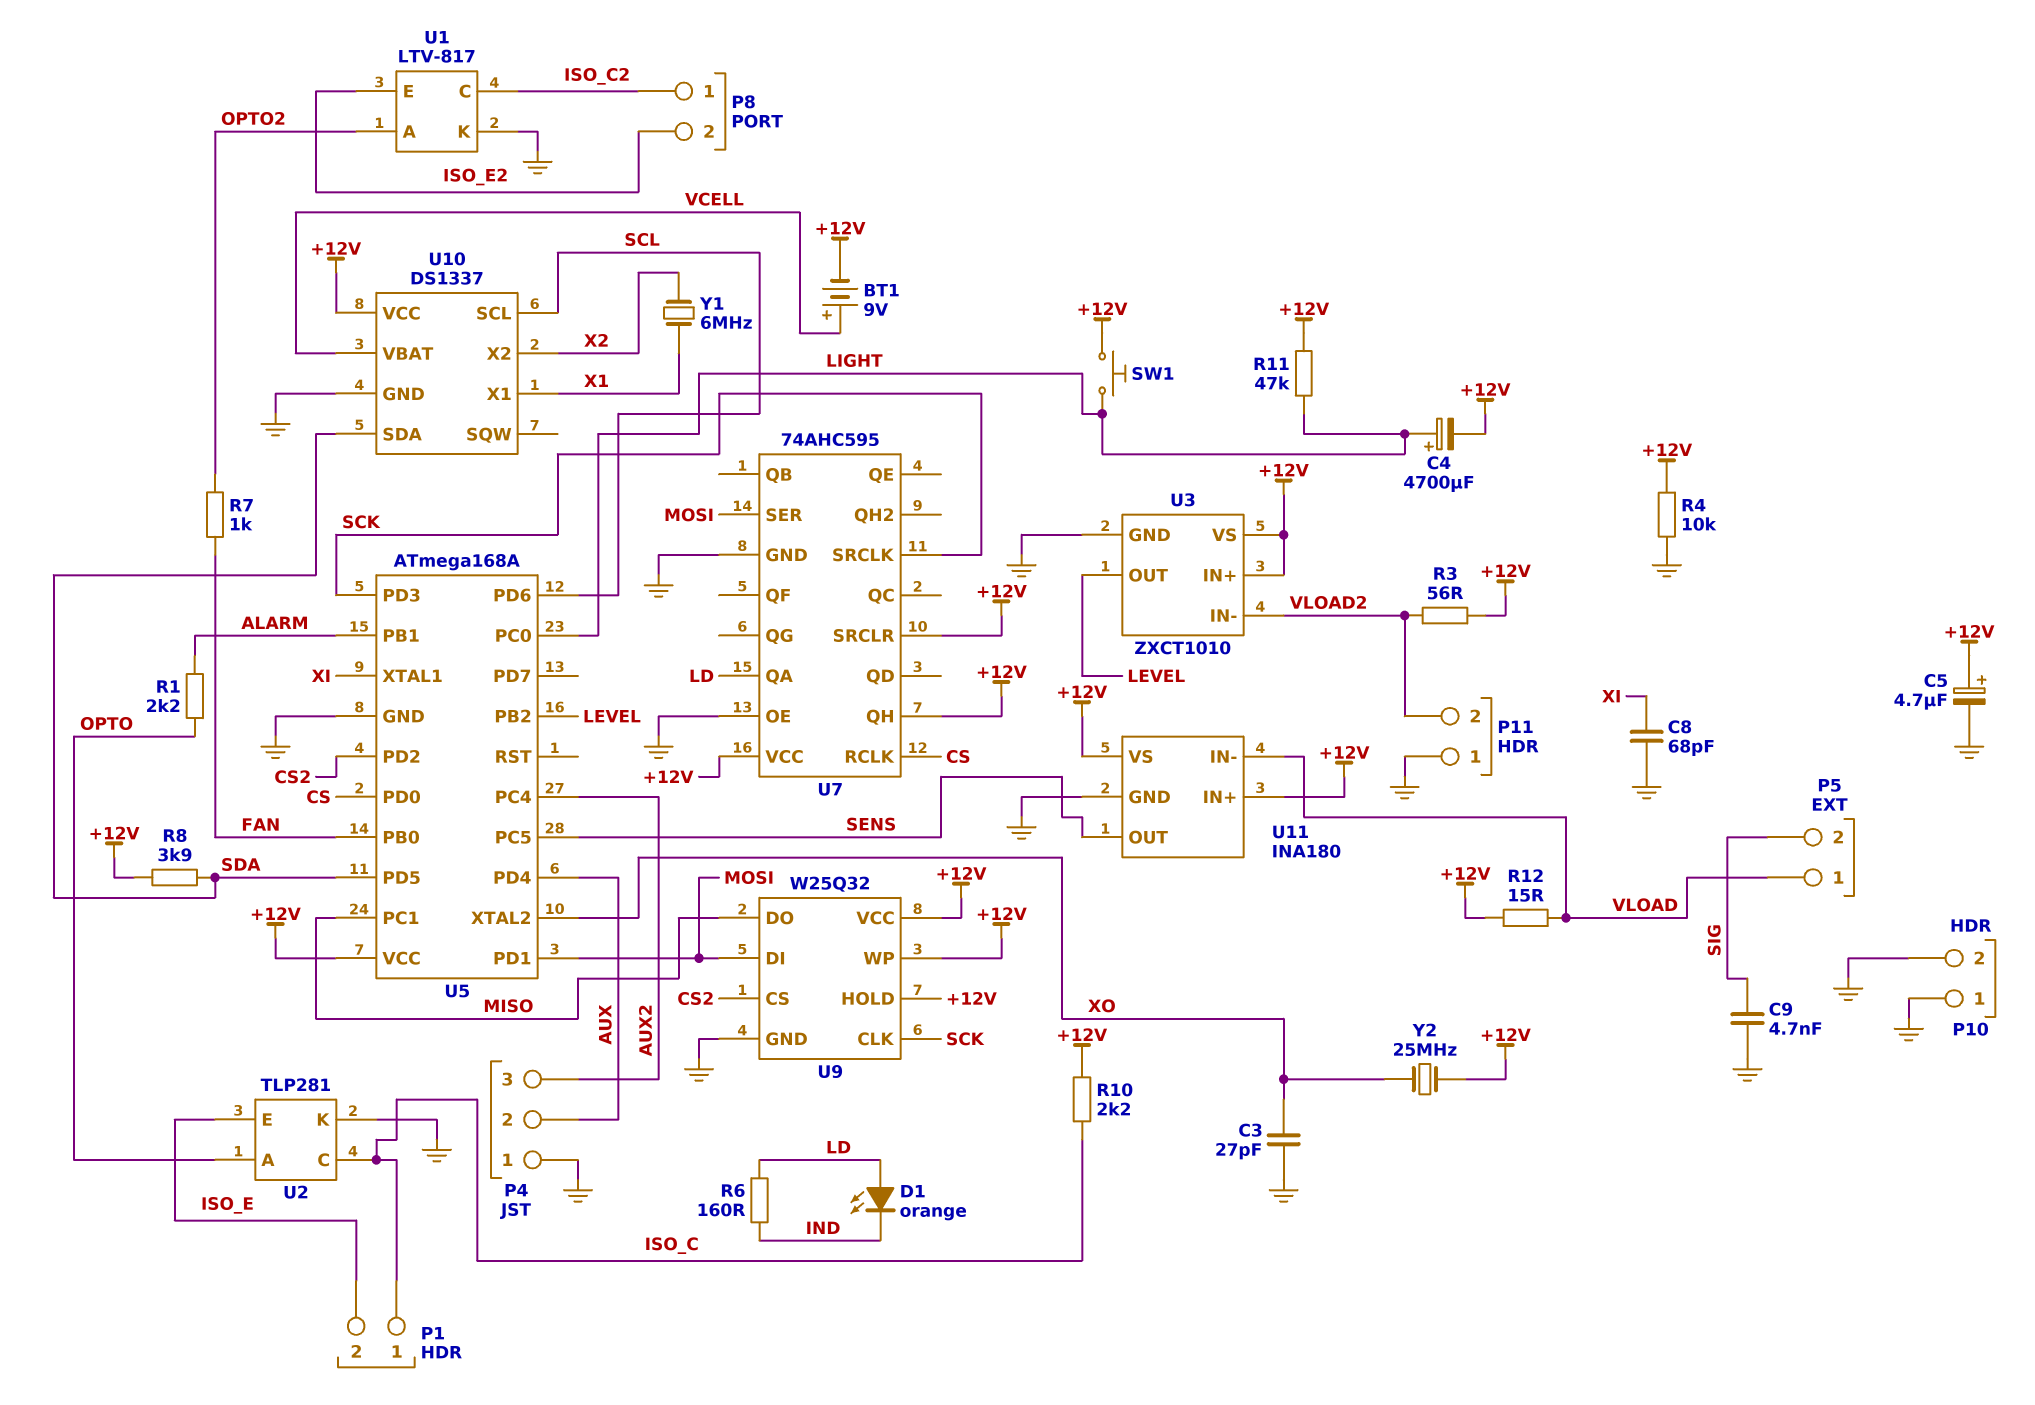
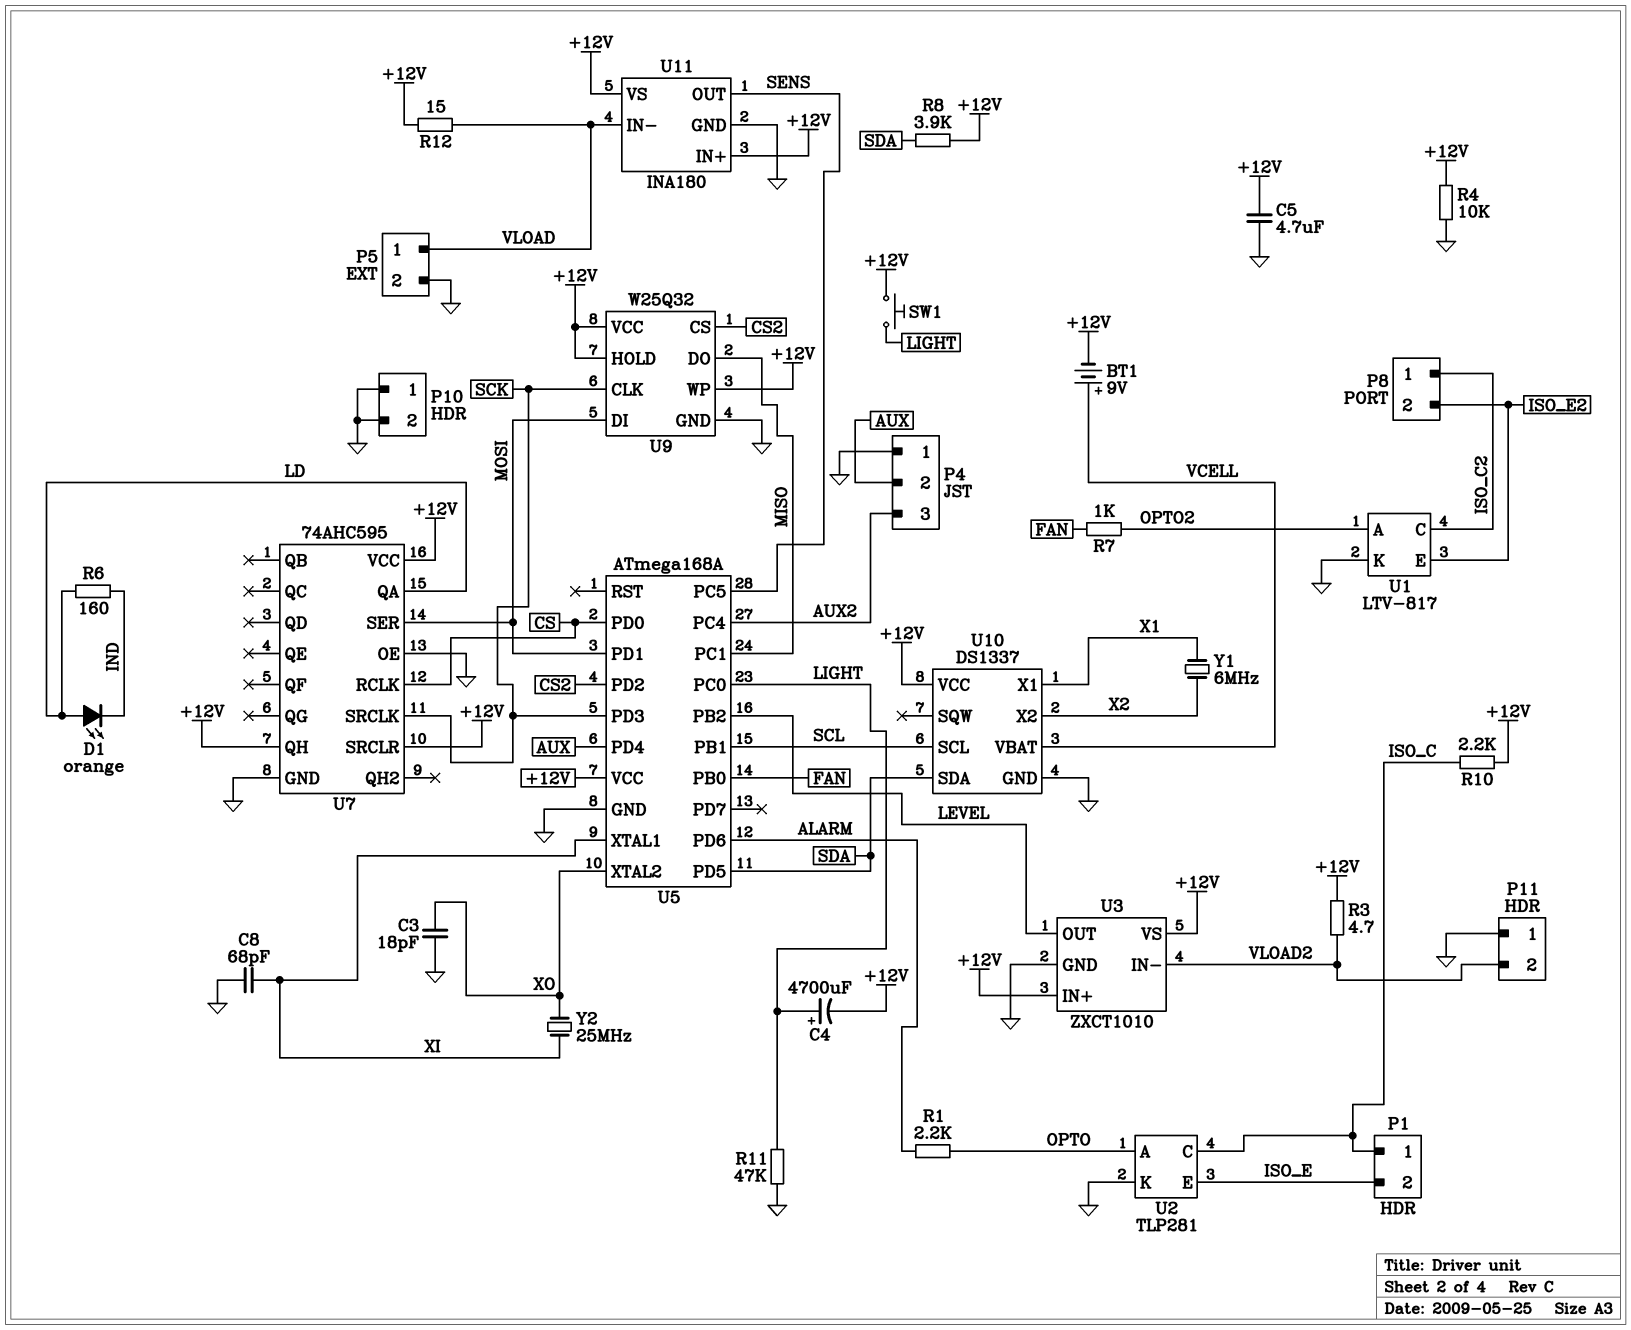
C3: 27pF (GND, XO) -> 18pF (GND, XO)
C5: 4.7uF (plus +12V, minus GND) -> 4.7uF (+12V, GND)
C9: 4.7nF (GND, SIG) -> none
P5 pin 2: SIG -> GND
R3: 56 (+12V, VLOAD2) -> 4.7 (+12V, VLOAD2)
R11: 47k (+12V, LIGHT) -> 47k (GND, LIGHT)
U5 pin PB1: ALARM -> SCL
U5 pin PD6: SCL -> ALARM
Y2: 25MHz (+12V, XO) -> 25MHz (XI, XO)

